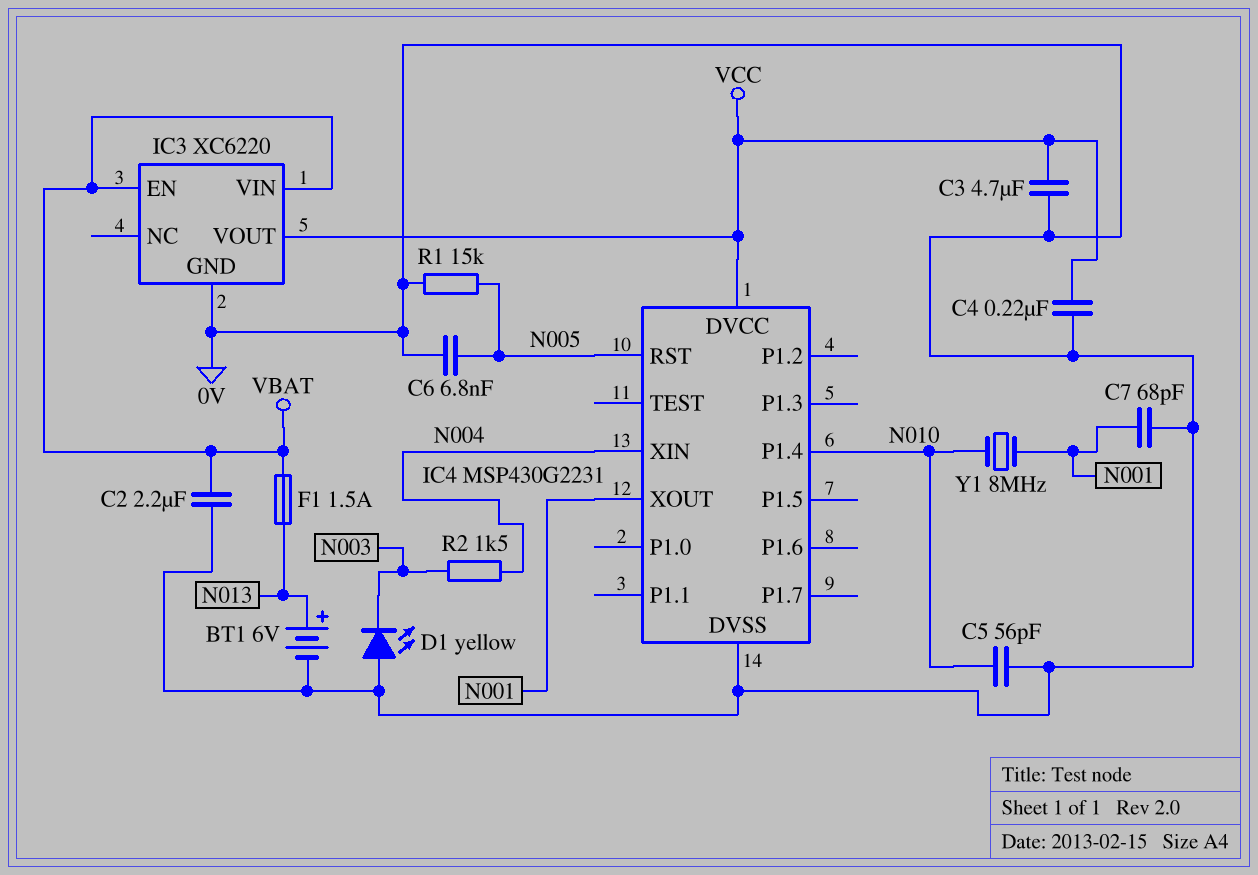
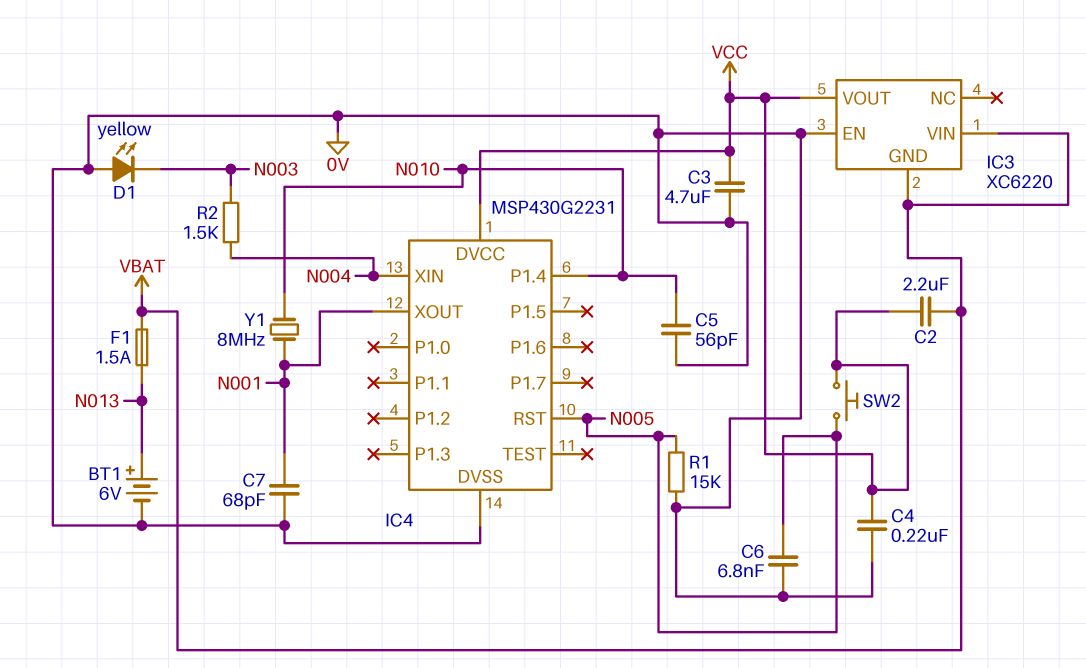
C2: 2.2uF (0V, VBAT) -> 2.2uF (VBAT, VCC)
IC3 pin EN: VBAT -> 0V
IC3 pin GND: 0V -> VBAT
SW2: none -> button (N005, VCC)

